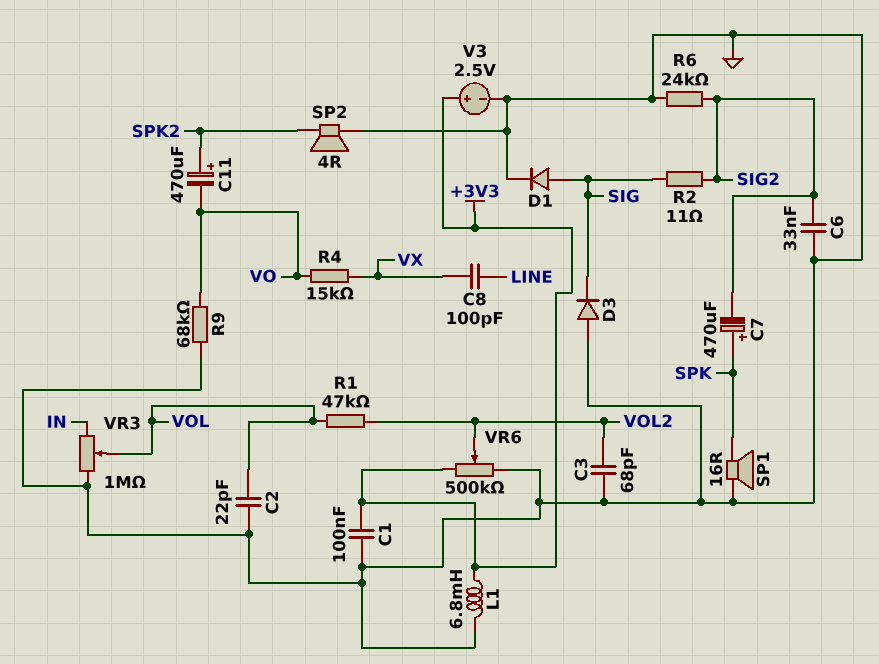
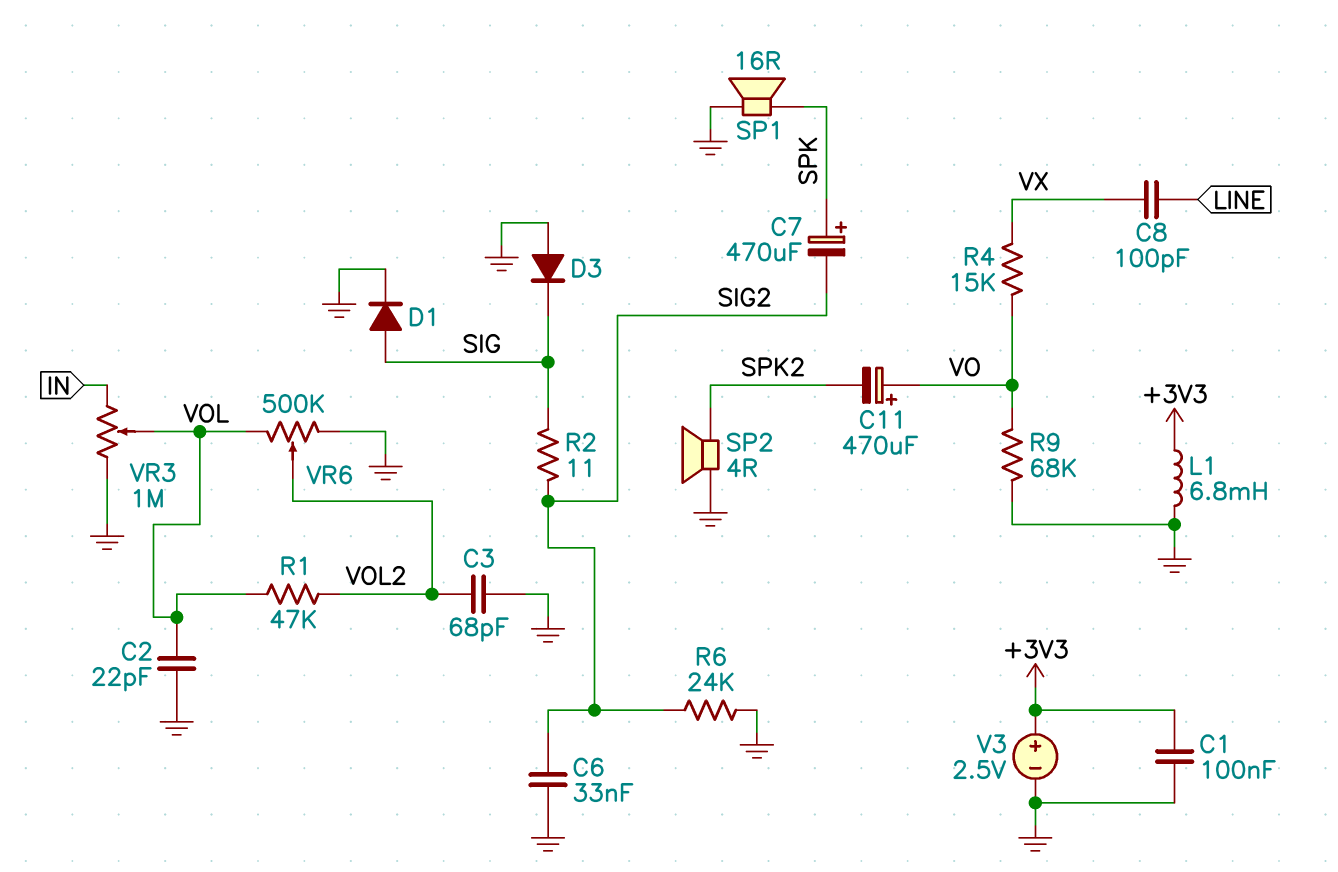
C11: 470uF (plus SPK2, minus VO) -> 470uF (plus VO, minus SPK2)
VR6: 500k (+3V3, GND, wiper VOL2) -> 500k (GND, VOL, wiper VOL2)

